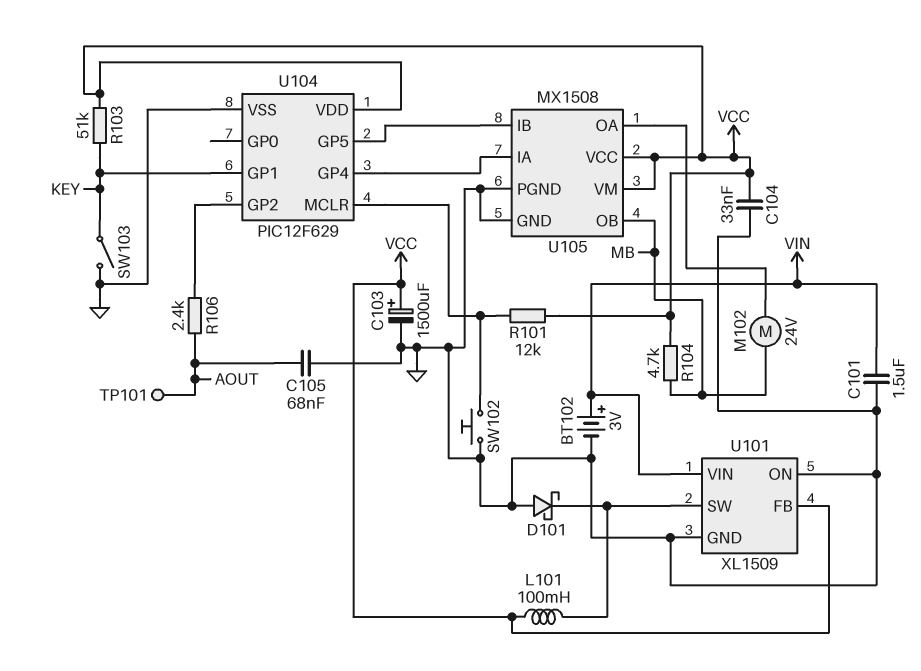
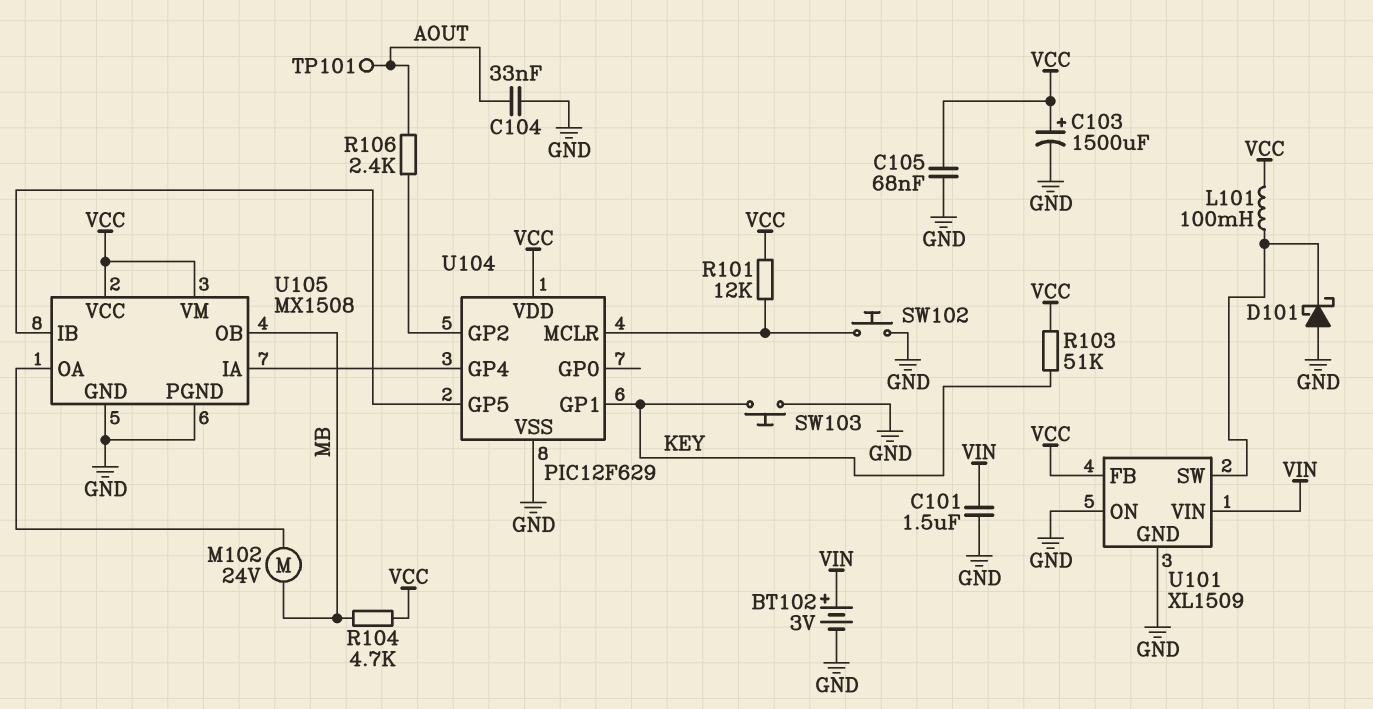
C104: 33nF (GND, VCC) -> 33nF (AOUT, GND)
C105: 68nF (AOUT, GND) -> 68nF (GND, VCC)
SW103: switch (GND, KEY) -> button (GND, KEY)

